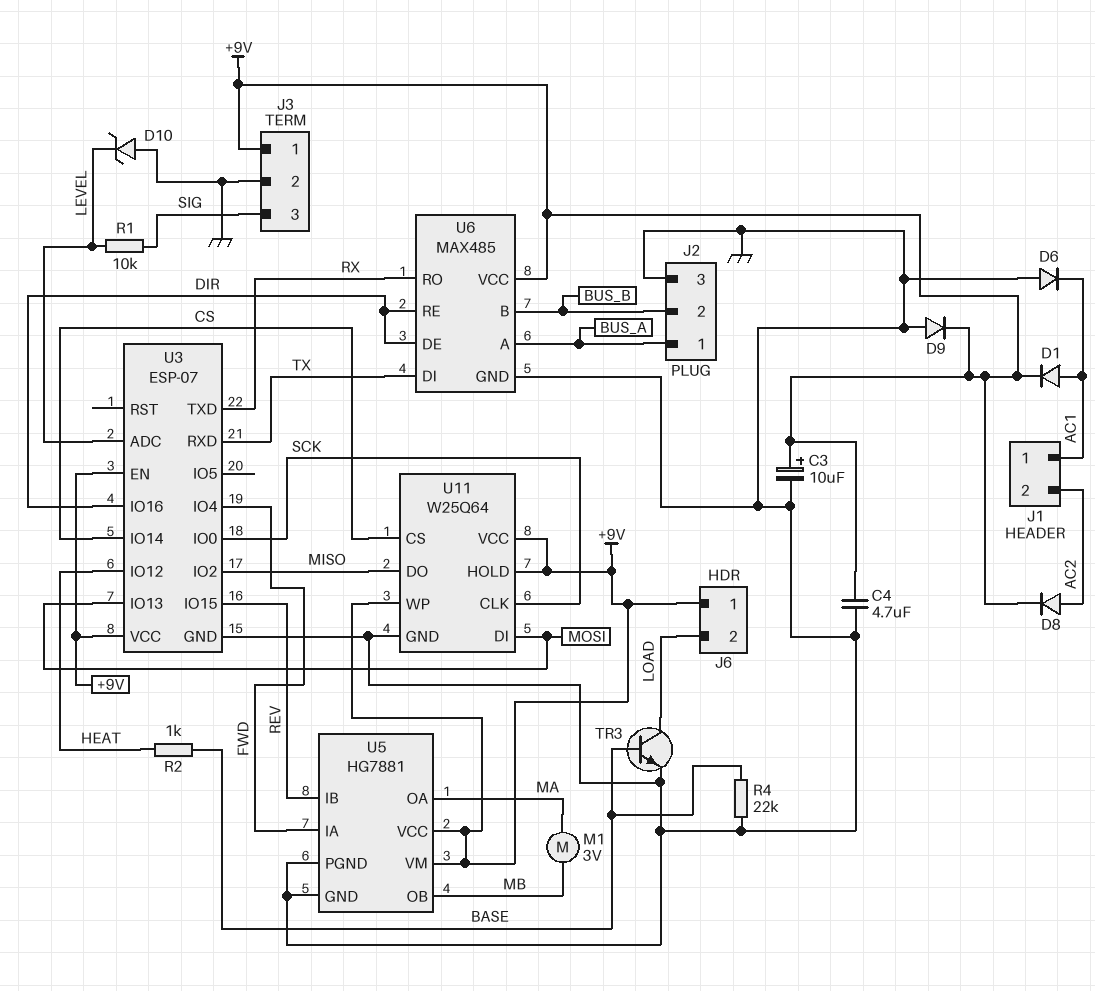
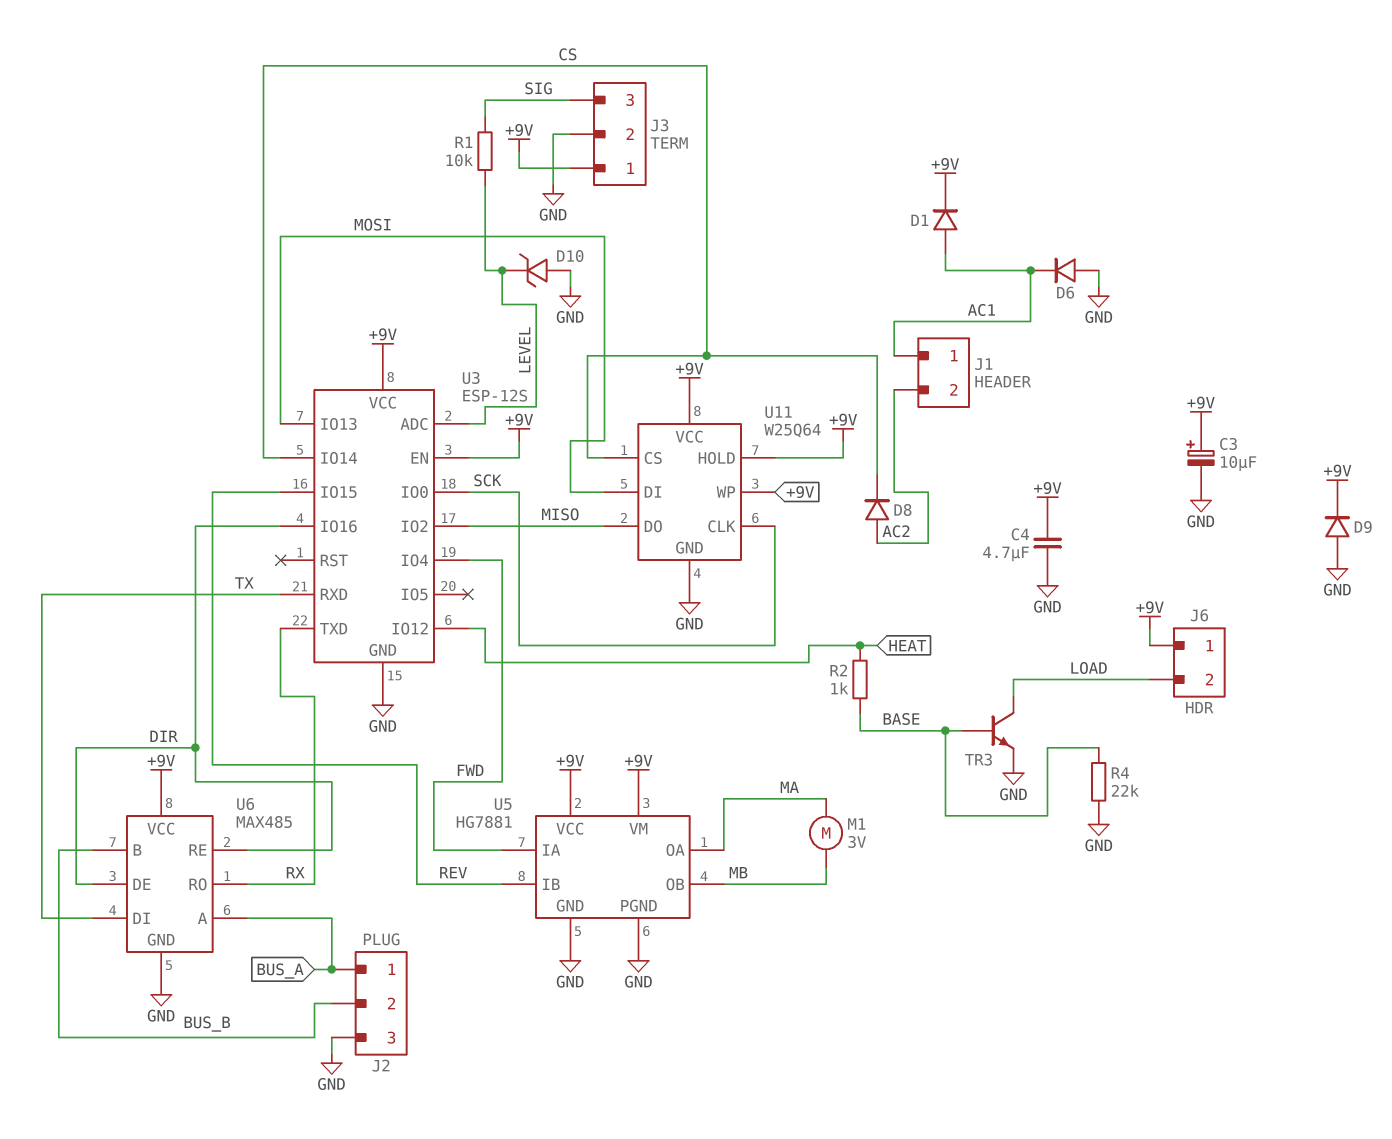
D8: diode (A AC2, K +9V) -> diode (A AC2, K CS)
U3: ESP-07 -> ESP-12S

